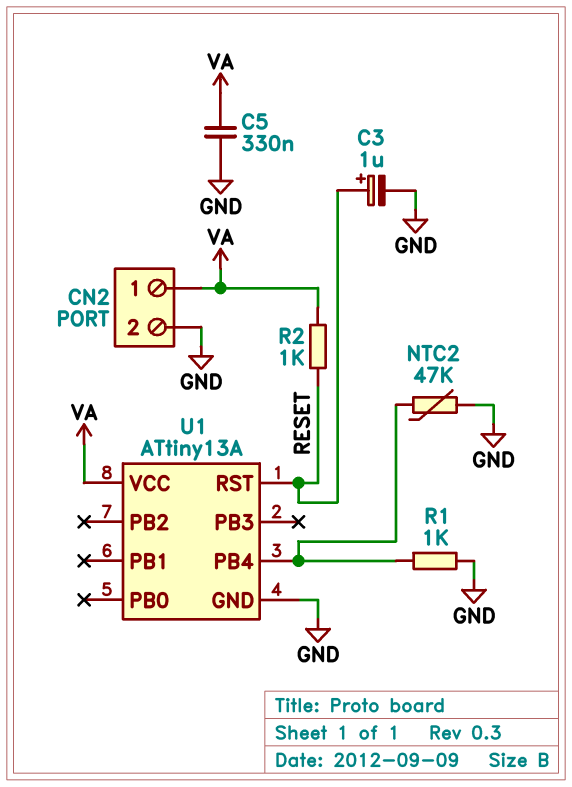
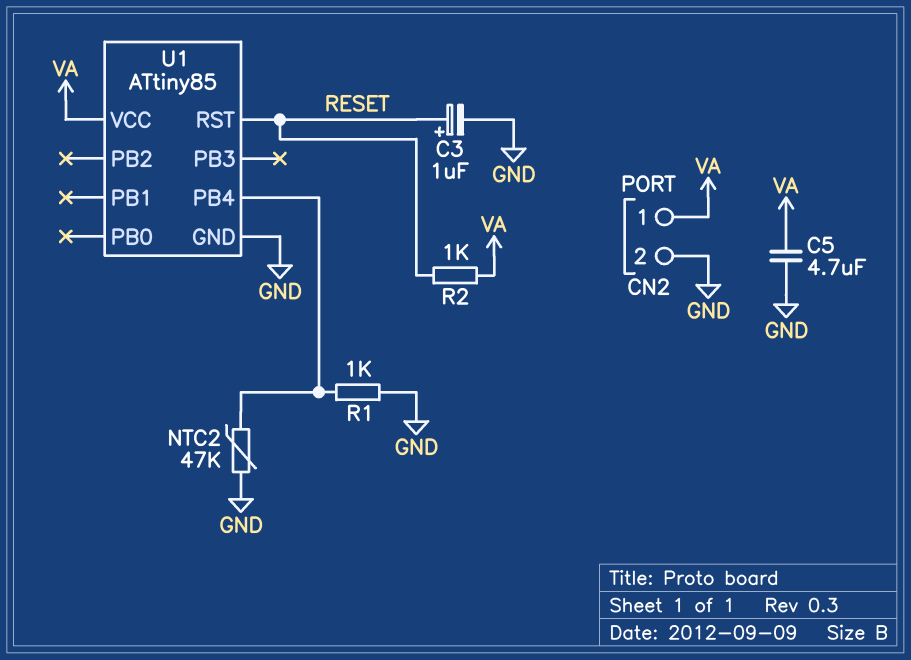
C5: 330nF (GND, VA) -> 4.7uF (GND, VA)
U1: ATtiny13A -> ATtiny85

